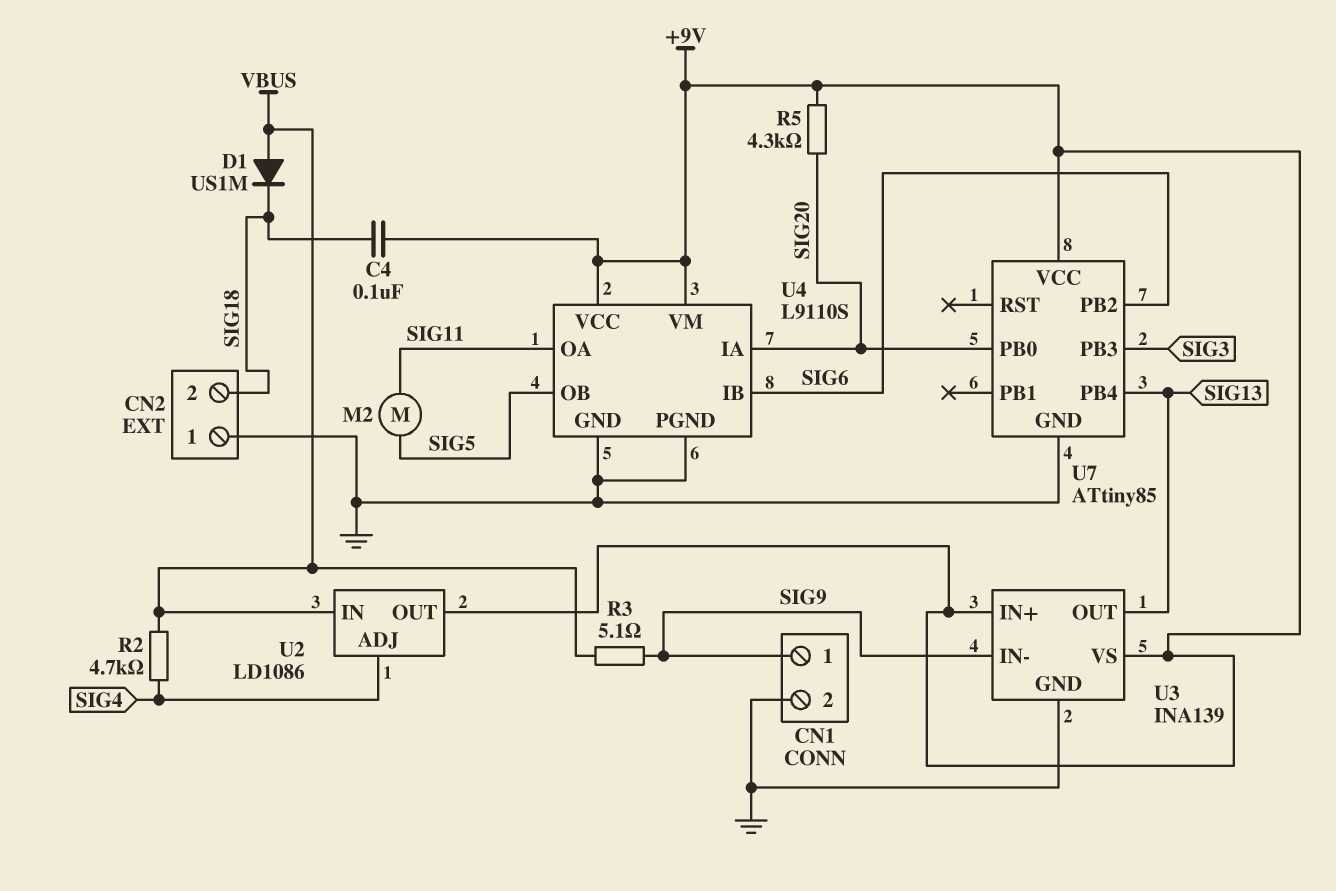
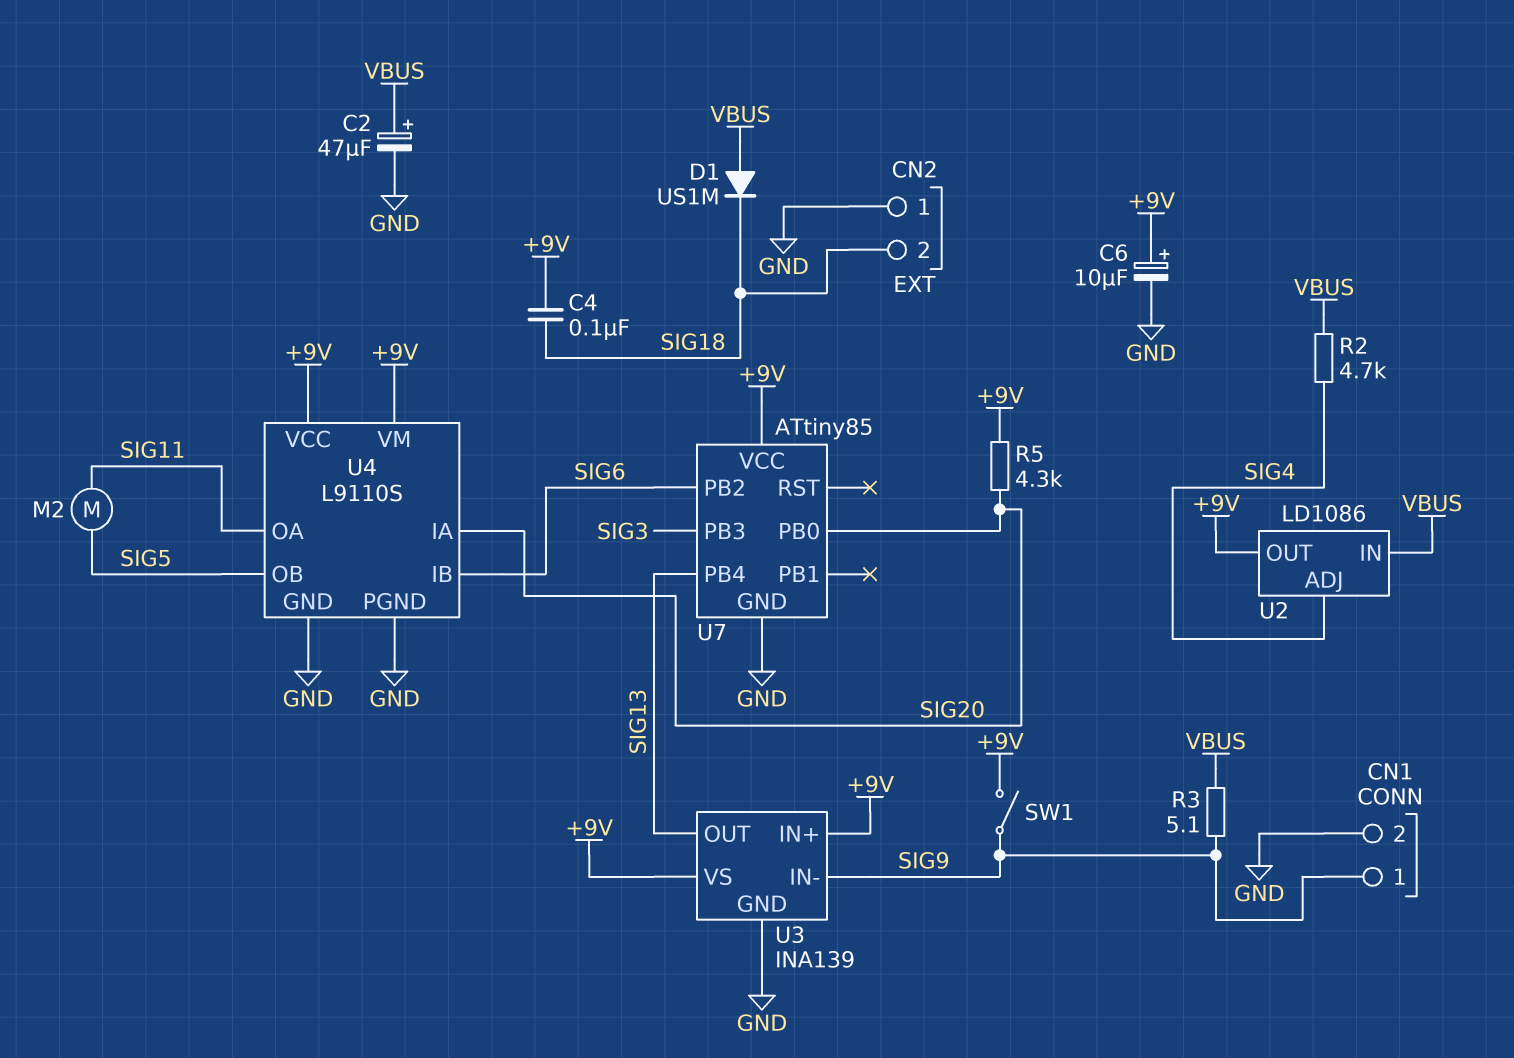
C2: none -> 47uF (plus VBUS, minus GND)
C6: none -> 10uF (plus +9V, minus GND)
SW1: none -> switch (+9V, SIG9)

